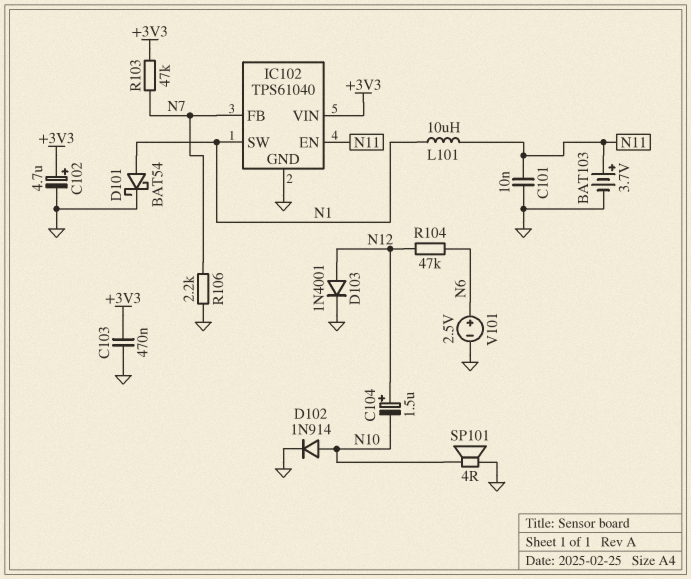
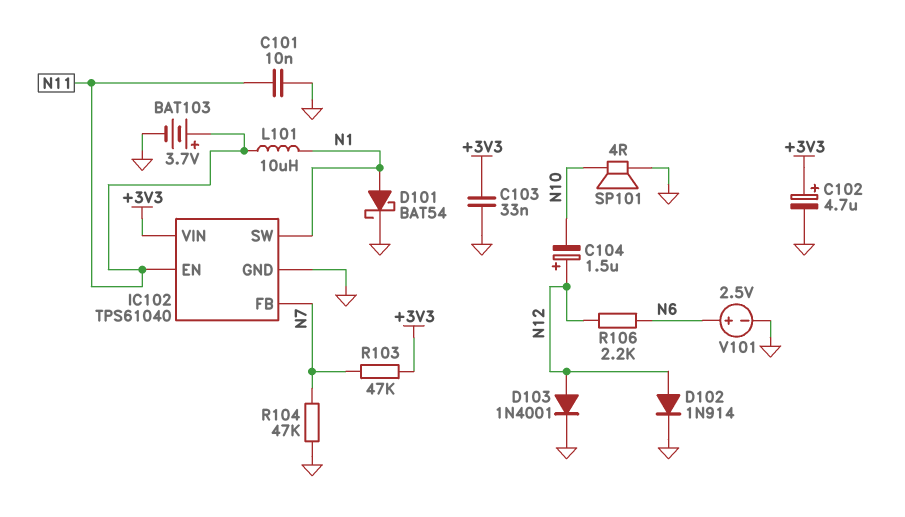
C103: 470nF (+3V3, GND) -> 33nF (+3V3, GND)
D102: diode 1N914 (A N10, K GND) -> diode 1N914 (A N12, K GND)
R104: 47k (N6, N12) -> 47k (GND, N7)
R106: 2.2k (GND, N7) -> 2.2k (N6, N12)

